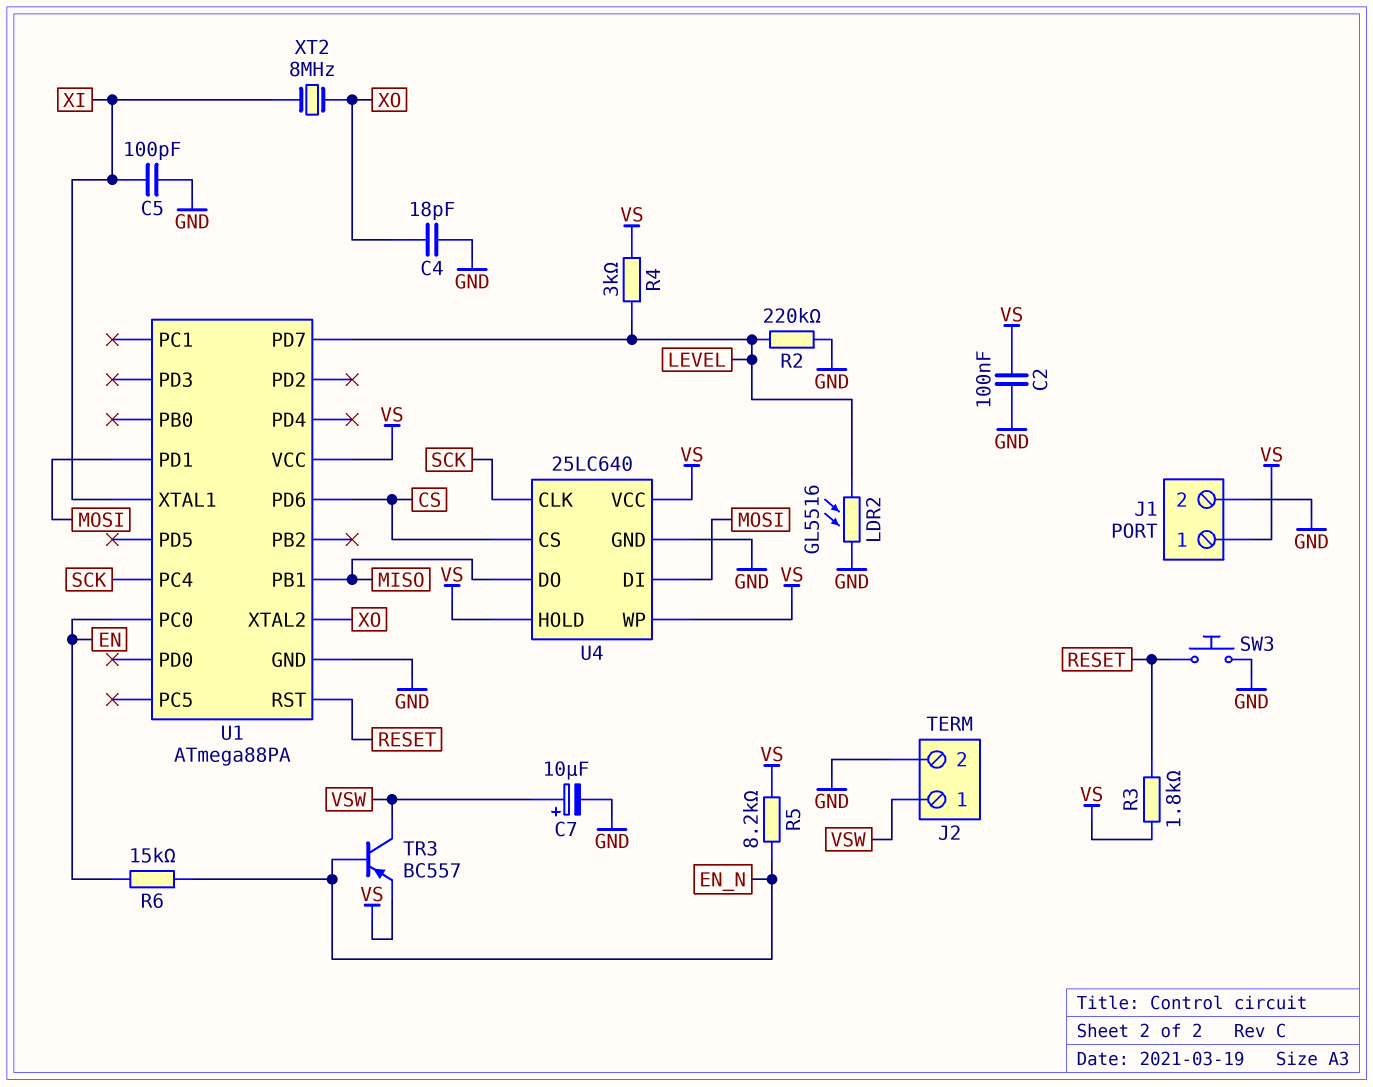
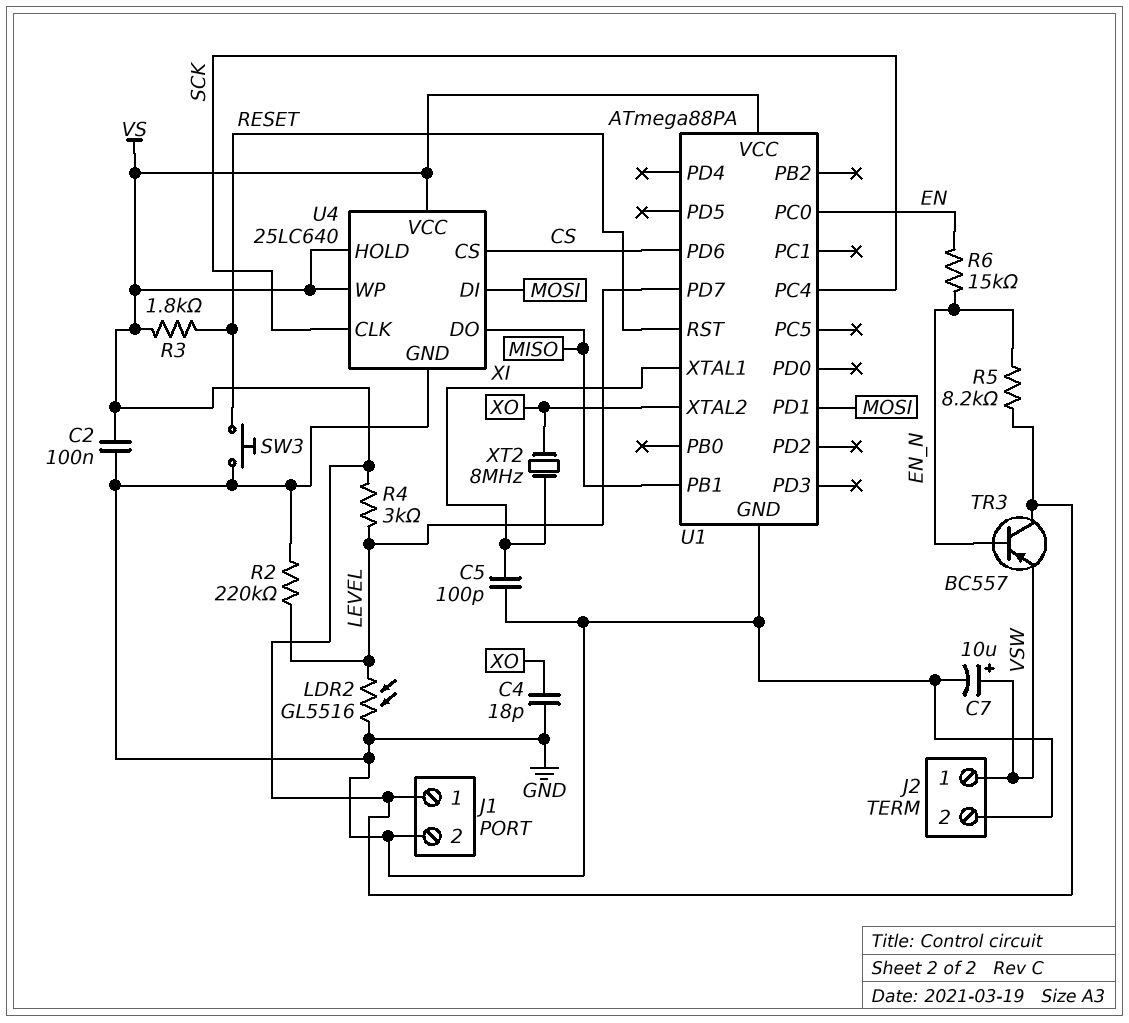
TR3: PNP BC557 (B EN_N, C VSW, E VS) -> PNP BC557 (B EN_N, C VS, E VSW)

